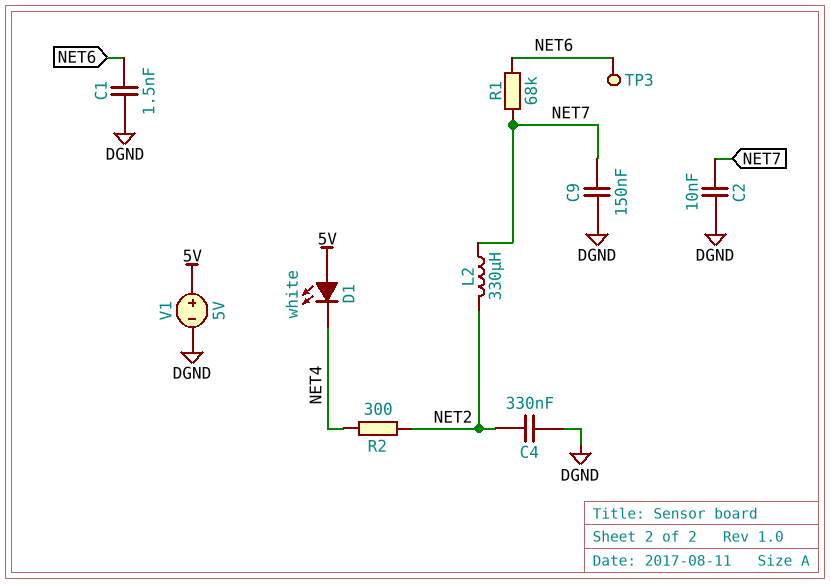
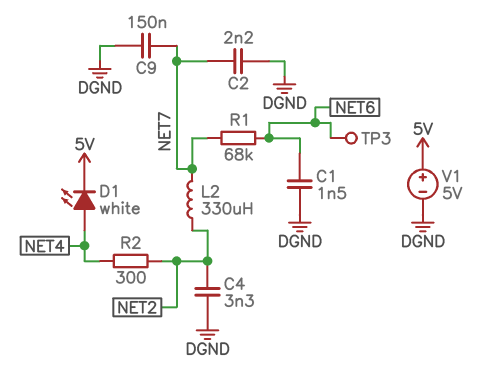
C2: 10nF (DGND, NET7) -> 2.2nF (DGND, NET7)
C4: 330nF (DGND, NET2) -> 3.3nF (DGND, NET2)
D1: LED white (A 5V, K NET4) -> LED white (A NET4, K 5V)

